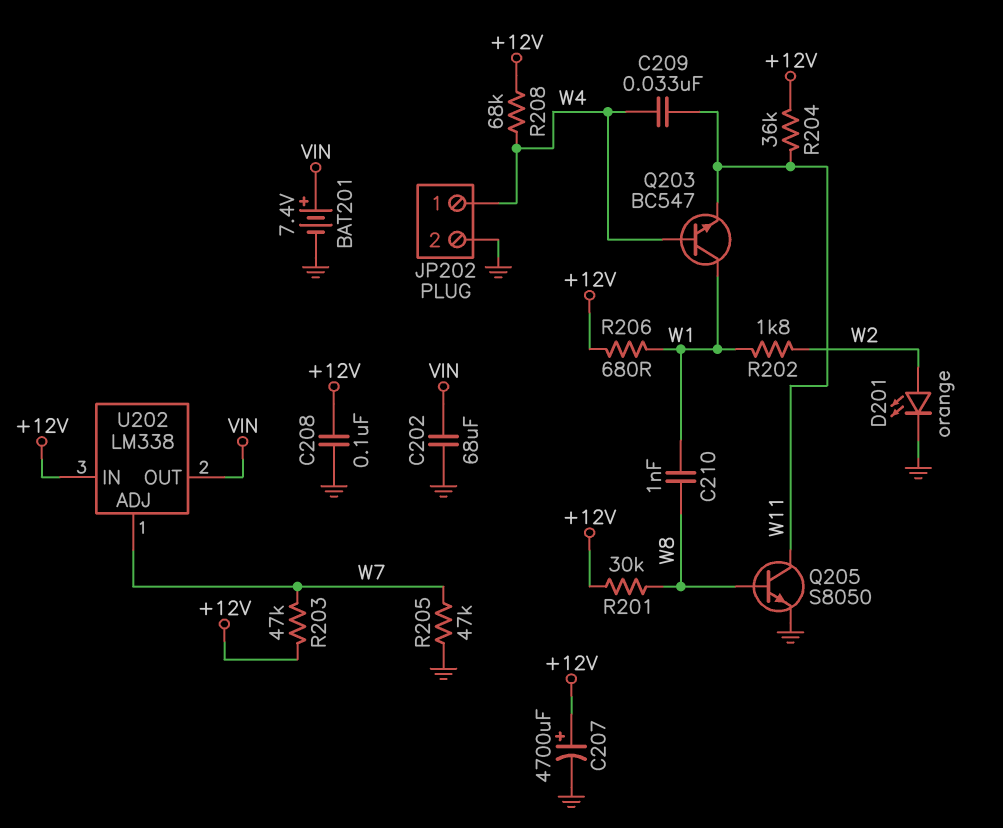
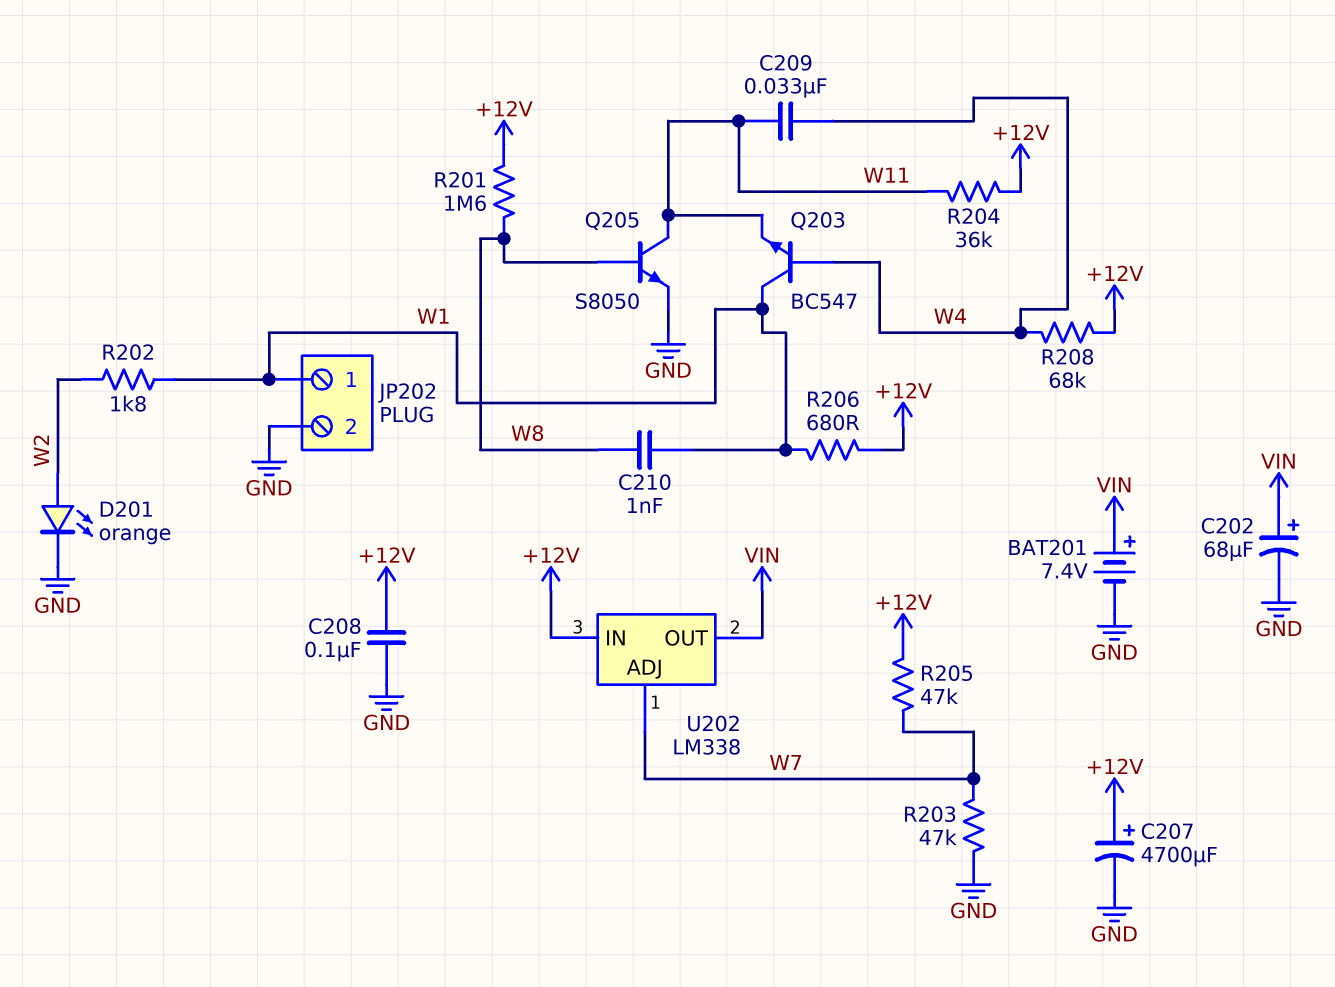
C202: 68uF (GND, VIN) -> 68uF (plus VIN, minus GND)
JP202 pin 1: W4 -> W1
R201: 30k (+12V, W8) -> 1.6M (+12V, W8)
R203: 47k (+12V, W7) -> 47k (GND, W7)
R205: 47k (GND, W7) -> 47k (+12V, W7)

